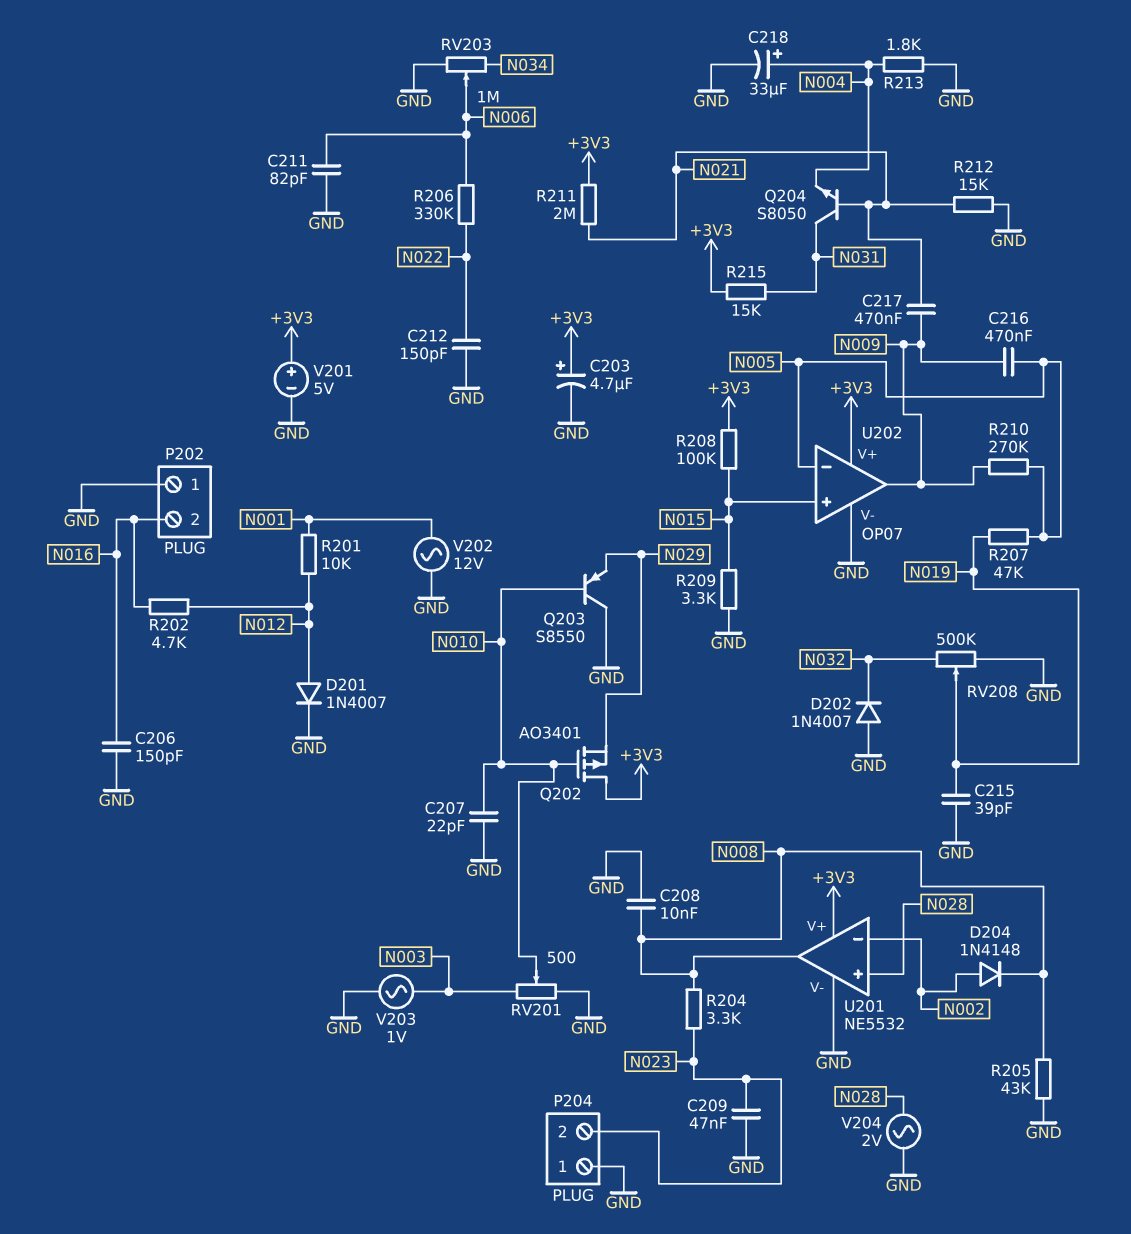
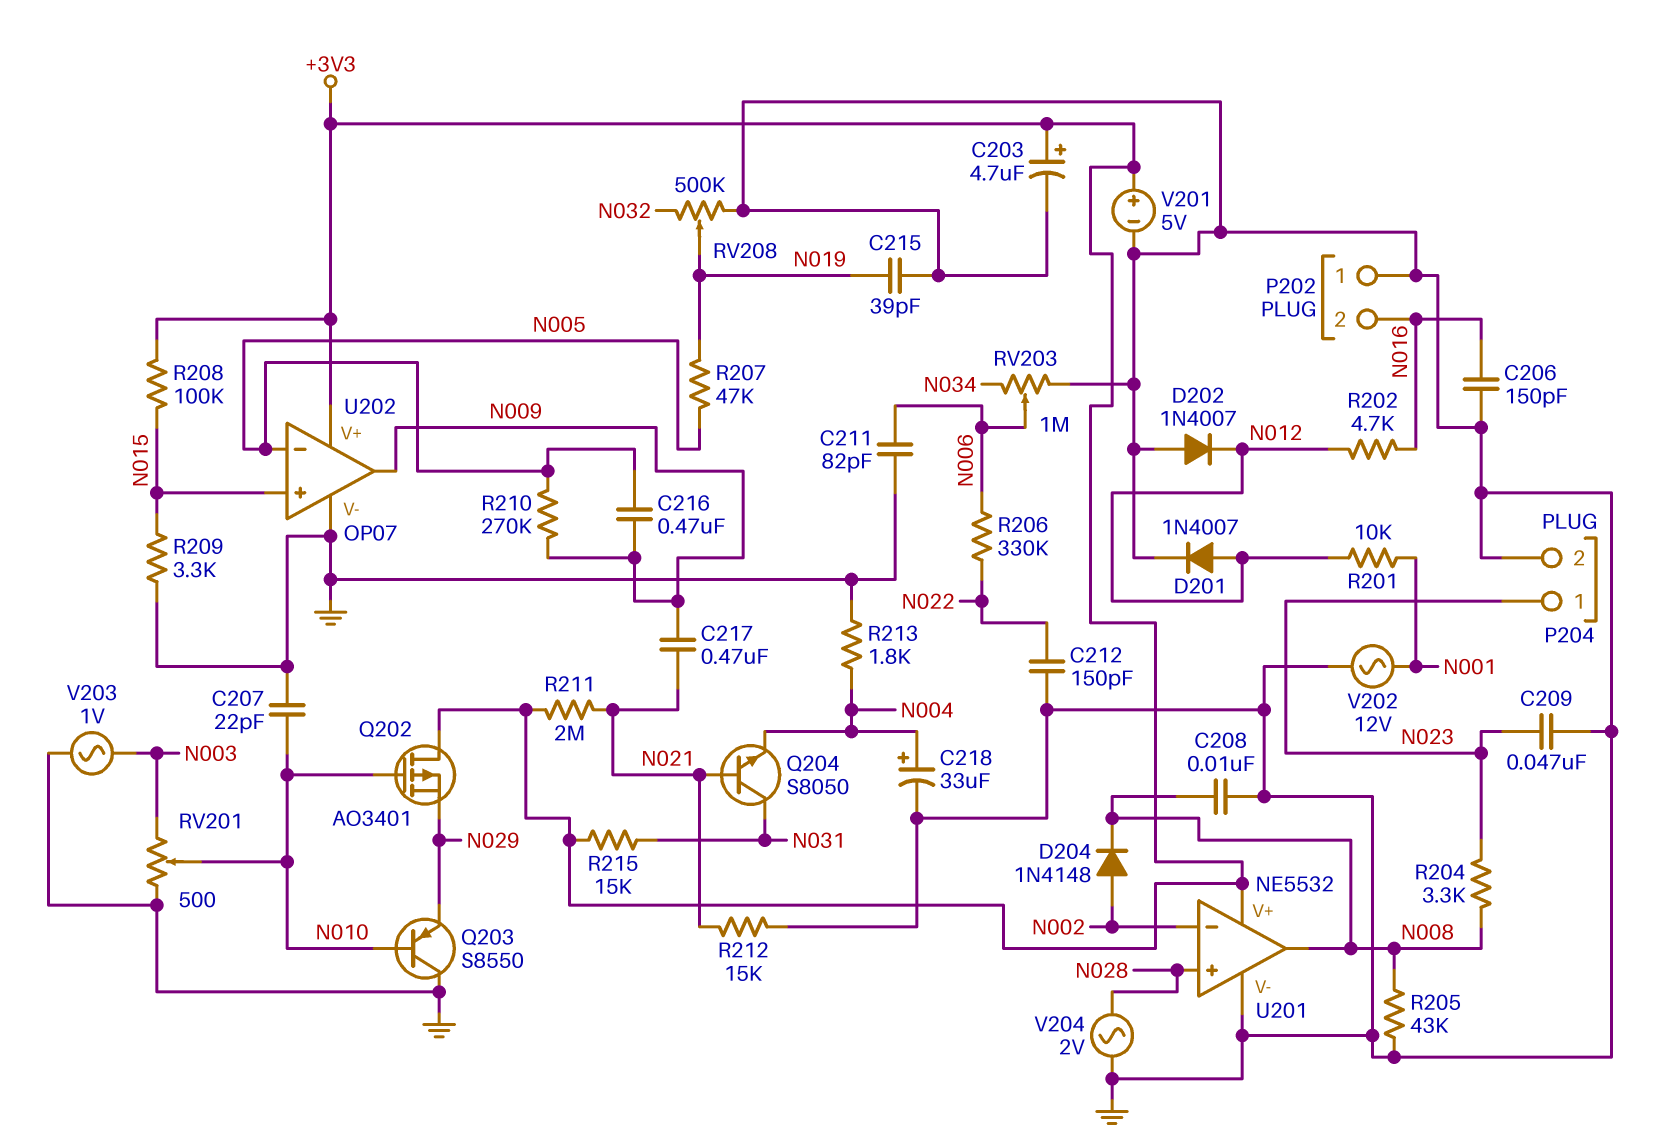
D202: diode 1N4007 (A GND, K N032) -> diode 1N4007 (A GND, K N012)
P204 pin 1: GND -> N023
P204 pin 2: N023 -> GND

